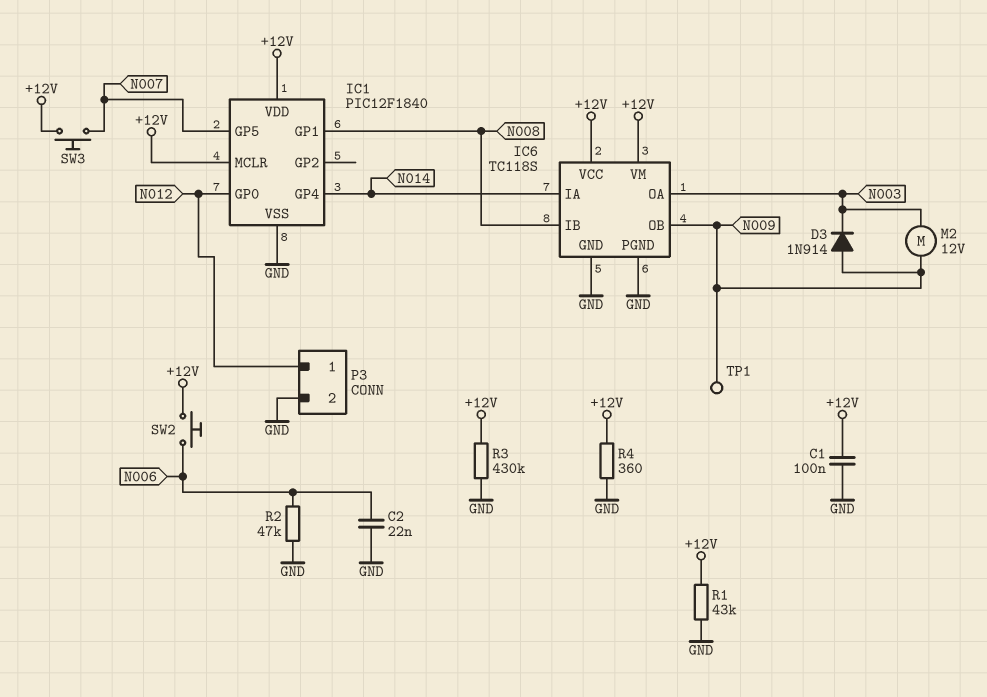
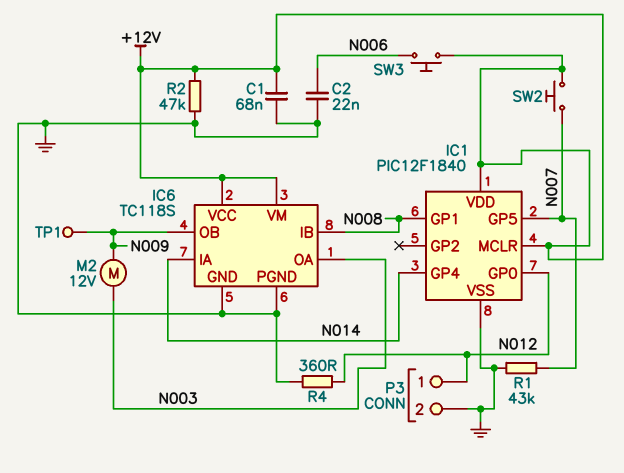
C1: 100nF (+12V, GND) -> 68nF (+12V, GND)
D3: diode 1N914 (A N009, K N003) -> none
R1: 43k (+12V, GND) -> 43k (GND, N007)
R2: 47k (GND, N006) -> 47k (+12V, GND)
R3: 430k (+12V, GND) -> none
R4: 360 (+12V, GND) -> 360 (GND, N012)
SW2: button (+12V, N006) -> button (+12V, N007)
SW3: button (+12V, N007) -> button (+12V, N006)

